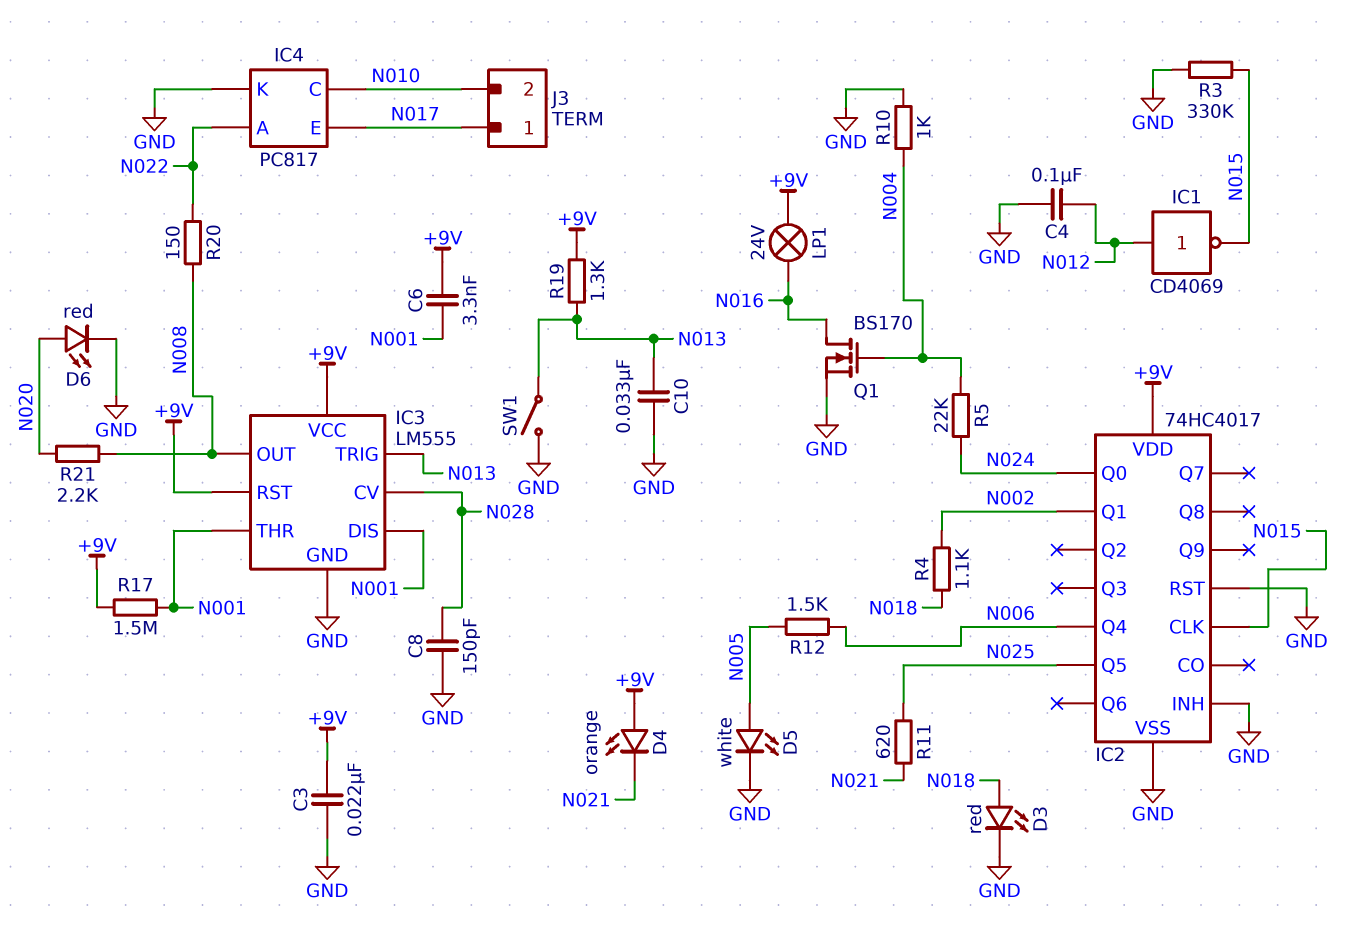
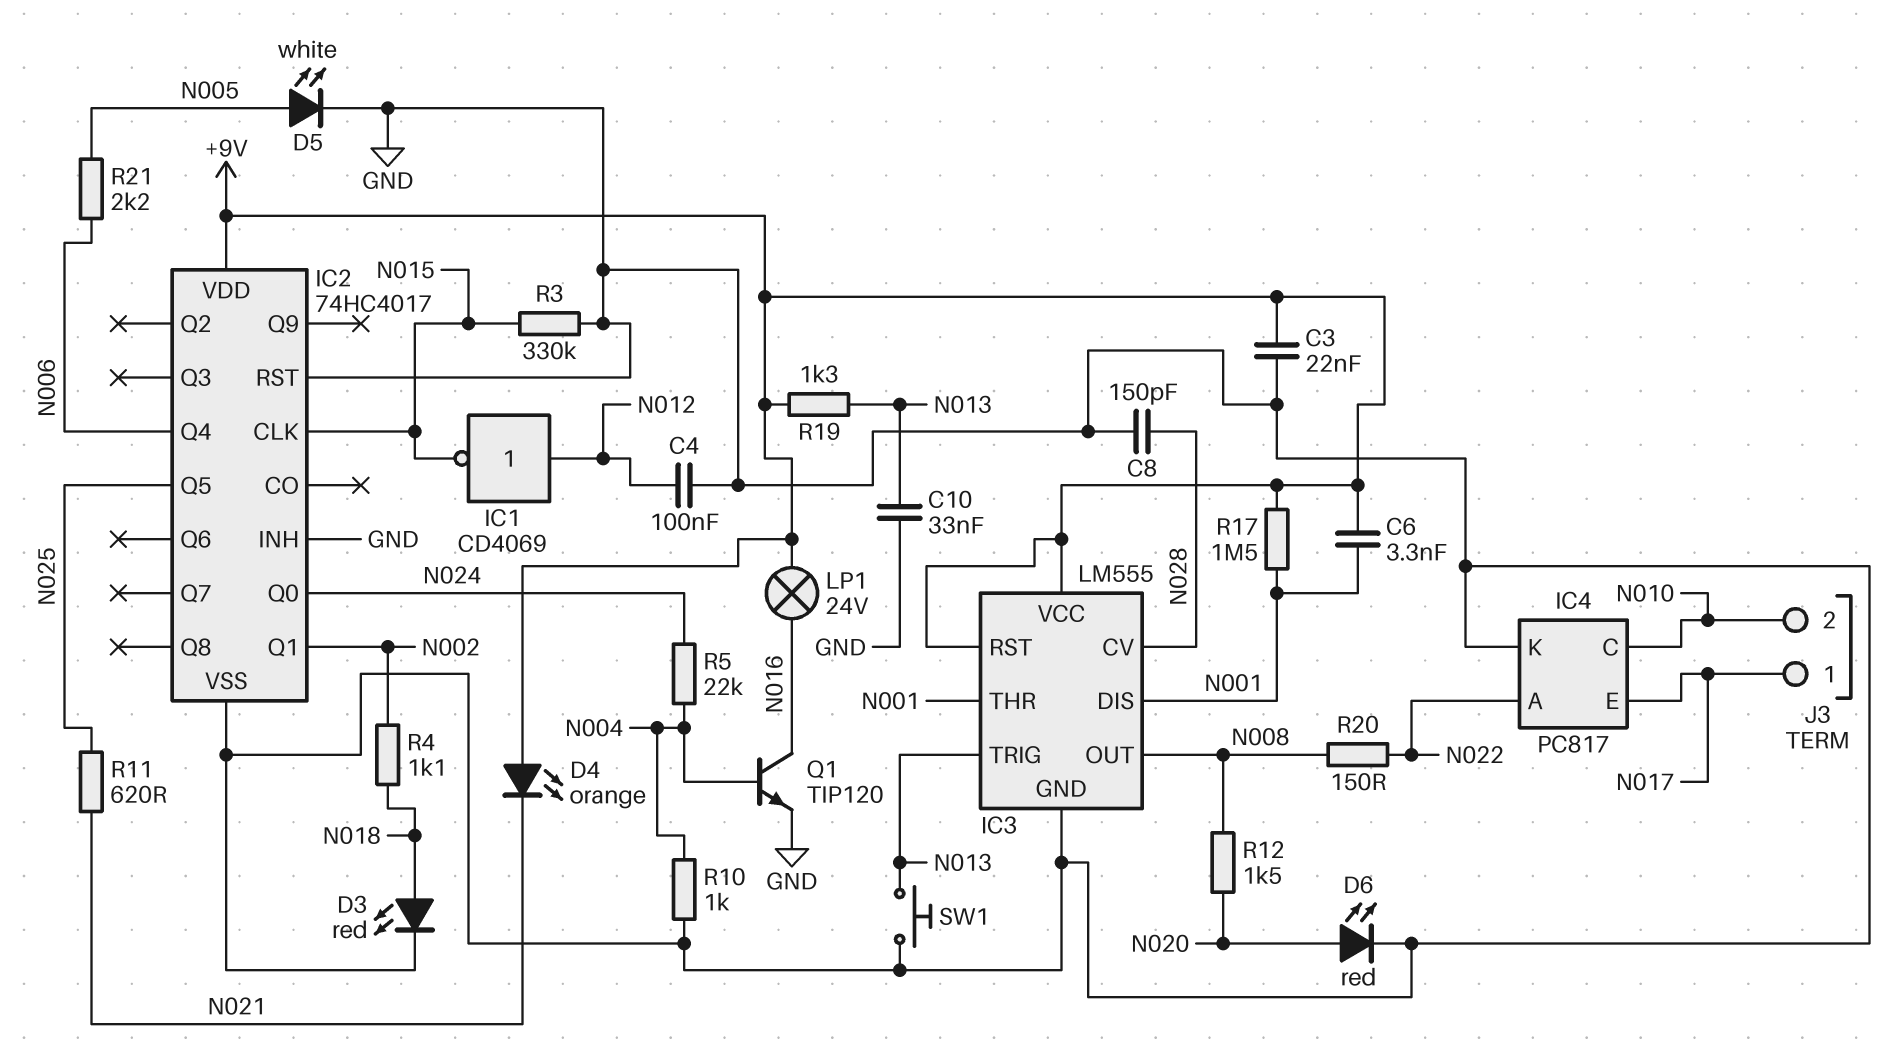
Q1: NMOS BS170 (G N004, D N016, S GND) -> NPN TIP120 (B N004, C N016, E GND)
R12: 1.5k (N005, N006) -> 1.5k (N008, N020)
R21: 2.2k (N008, N020) -> 2.2k (N005, N006)
SW1: switch (GND, N013) -> button (GND, N013)

